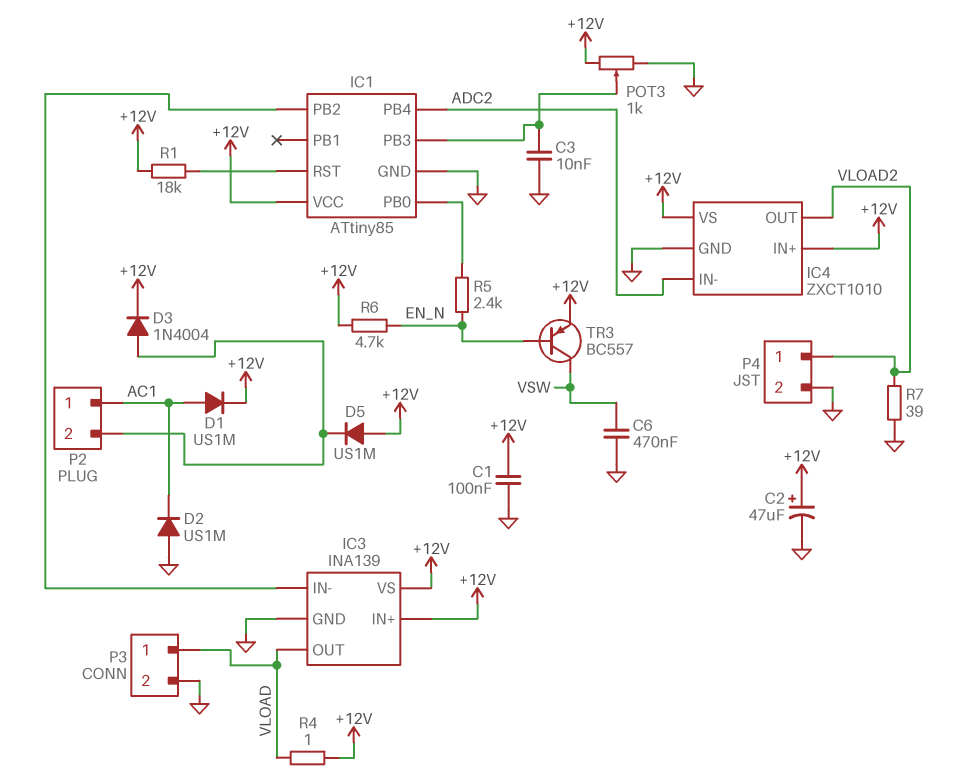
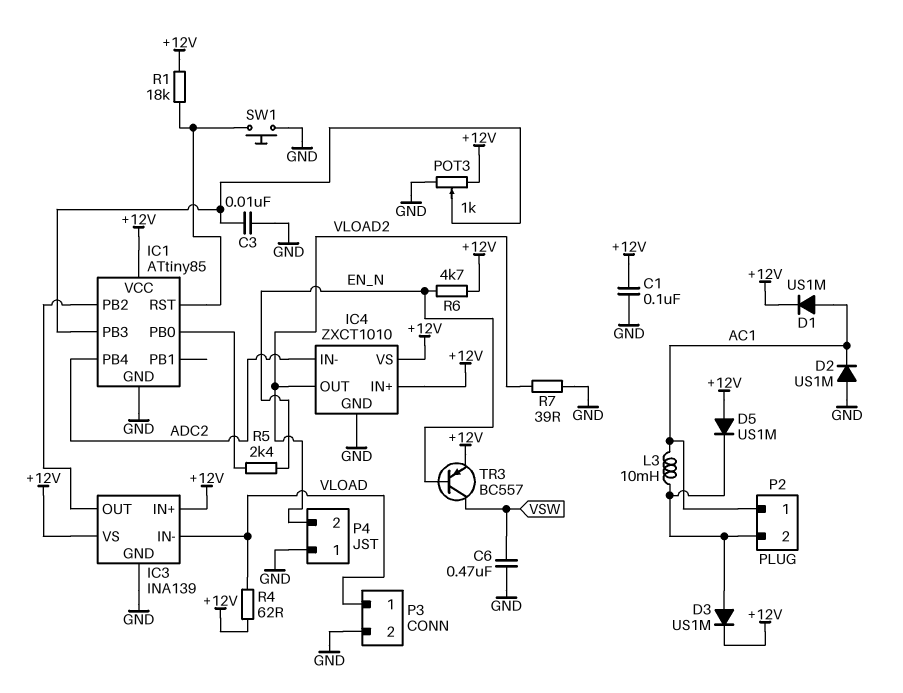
C2: 47uF (plus +12V, minus GND) -> none
D3: diode 1N4004 (A P2/2, K +12V) -> diode US1M (A P2/2, K +12V)
IC3 pin IN-: IC1/PB2 -> VLOAD
IC3 pin OUT: VLOAD -> IC1/PB2
L3: none -> 10mH (AC1, P2/2)
P4 pin 1: VLOAD2 -> GND
P4 pin 2: GND -> VLOAD2
R4: 1 (+12V, VLOAD) -> 62 (+12V, VLOAD)
SW1: none -> button (GND, IC1/RST)

